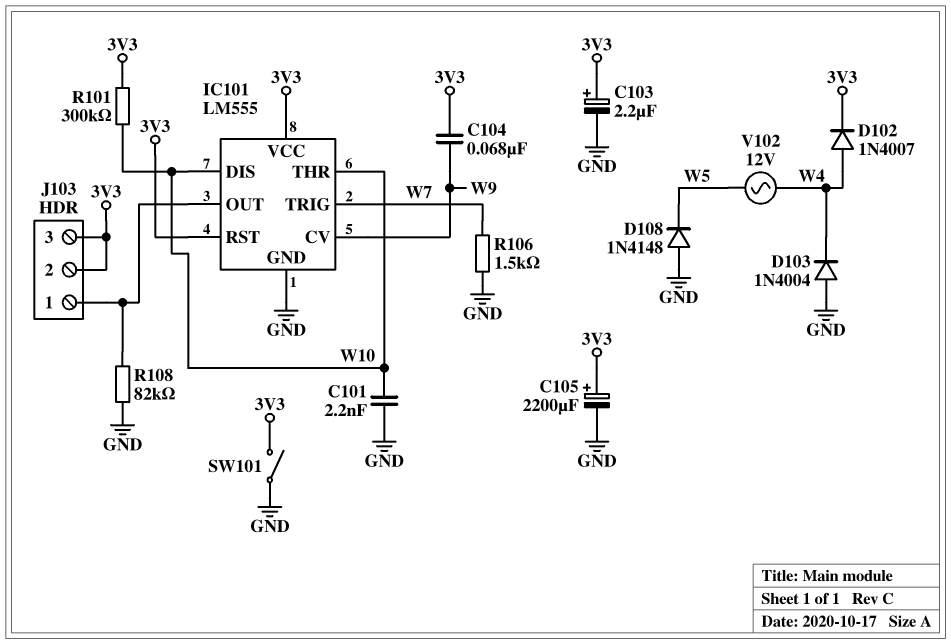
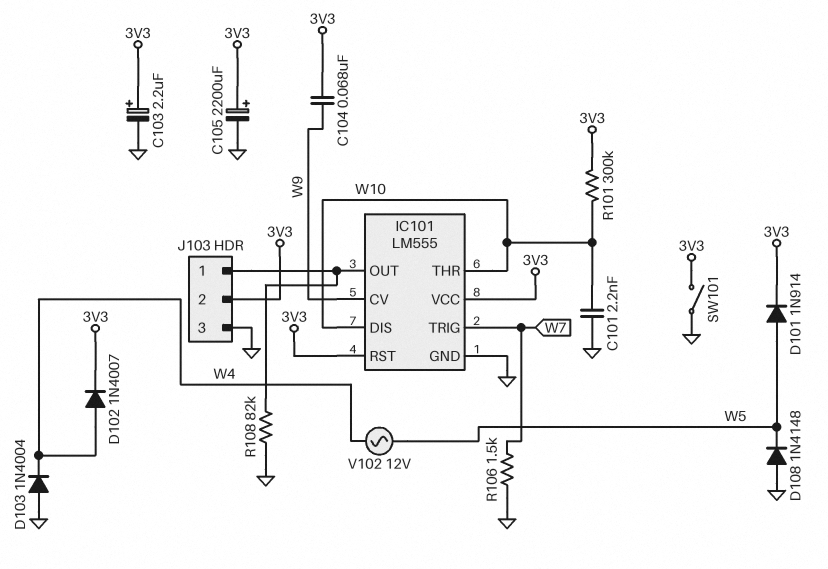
D101: none -> diode 1N914 (A W5, K 3V3)
J103 pin 3: 3V3 -> GND

